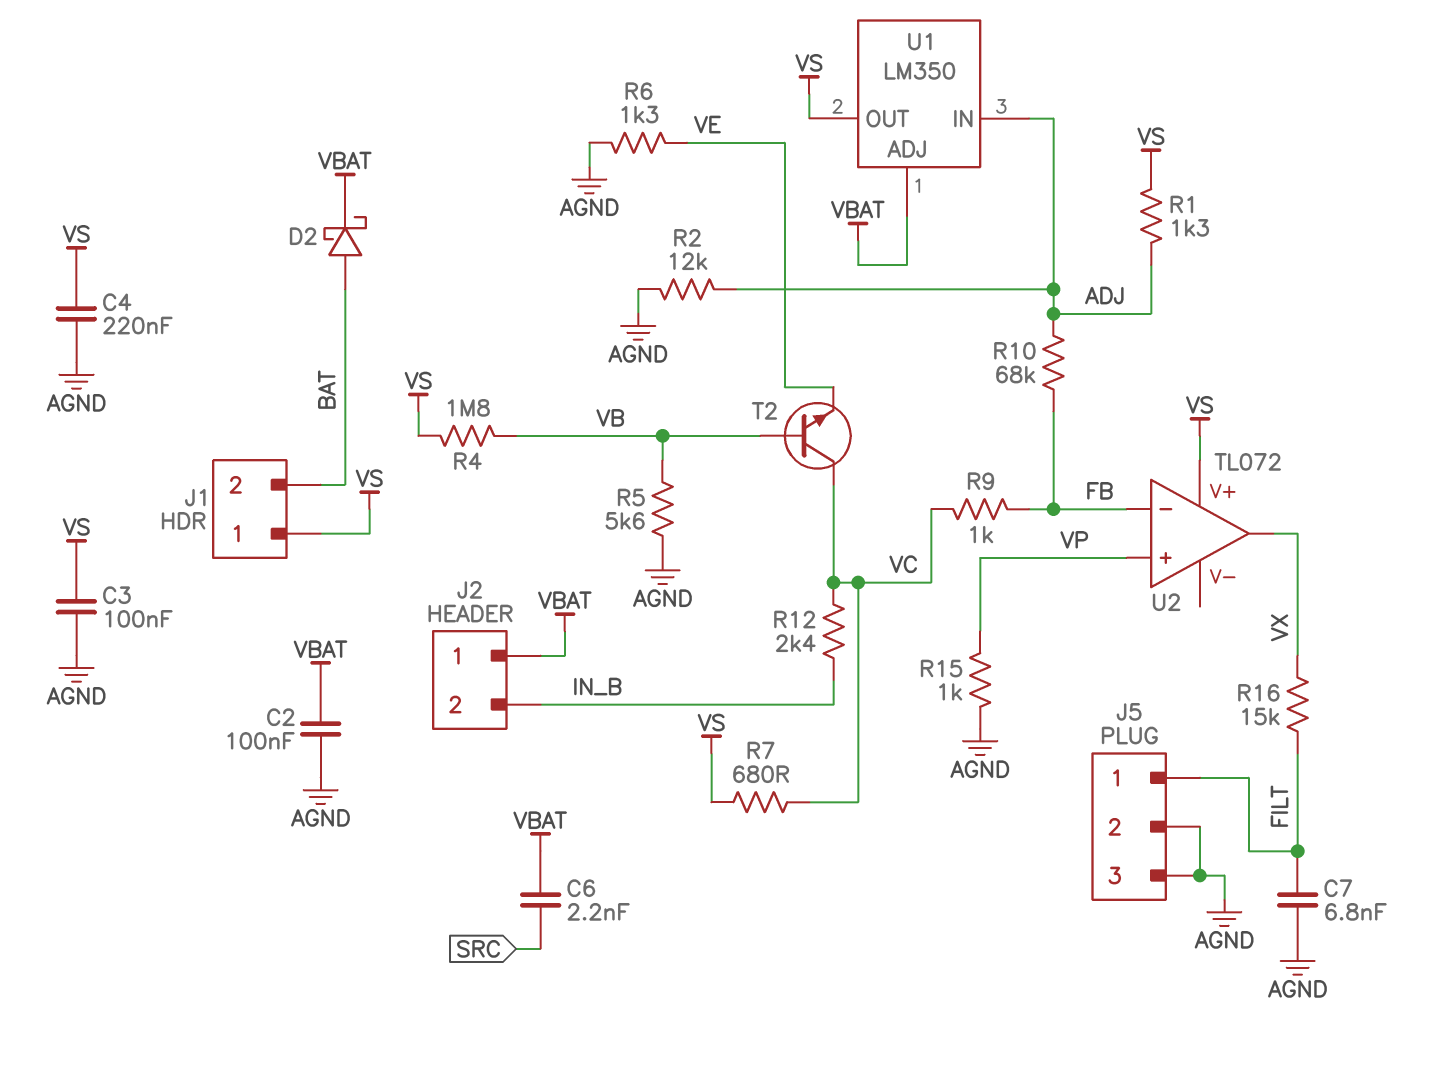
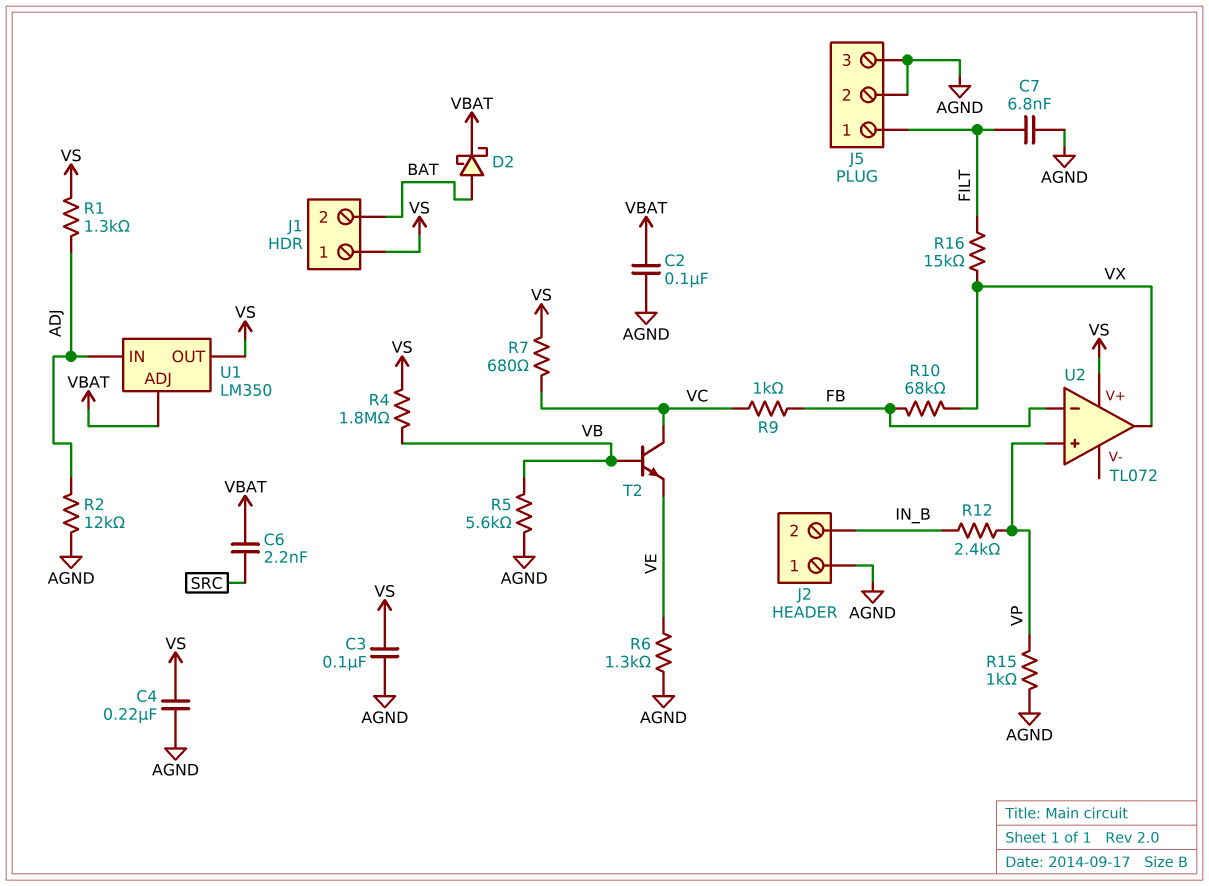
J2 pin 1: VBAT -> AGND
R10: 68k (ADJ, FB) -> 68k (FB, VX)
R12: 2.4k (IN_B, VC) -> 2.4k (IN_B, VP)

